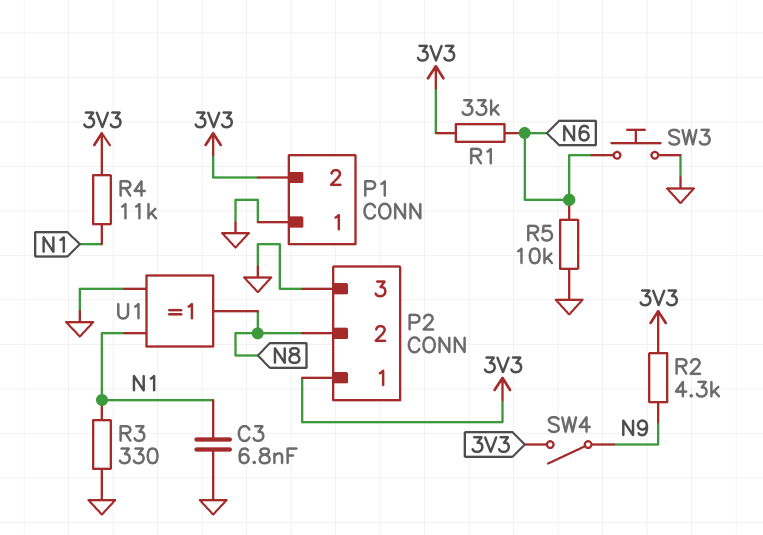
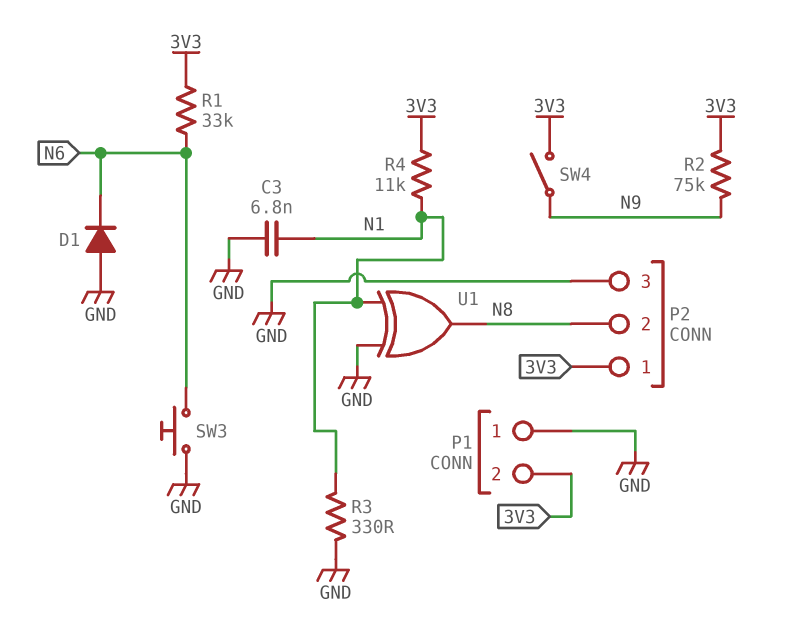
D1: none -> diode (A GND, K N6)
R2: 4.3k (3V3, N9) -> 75k (3V3, N9)
R5: 10k (GND, N6) -> none

